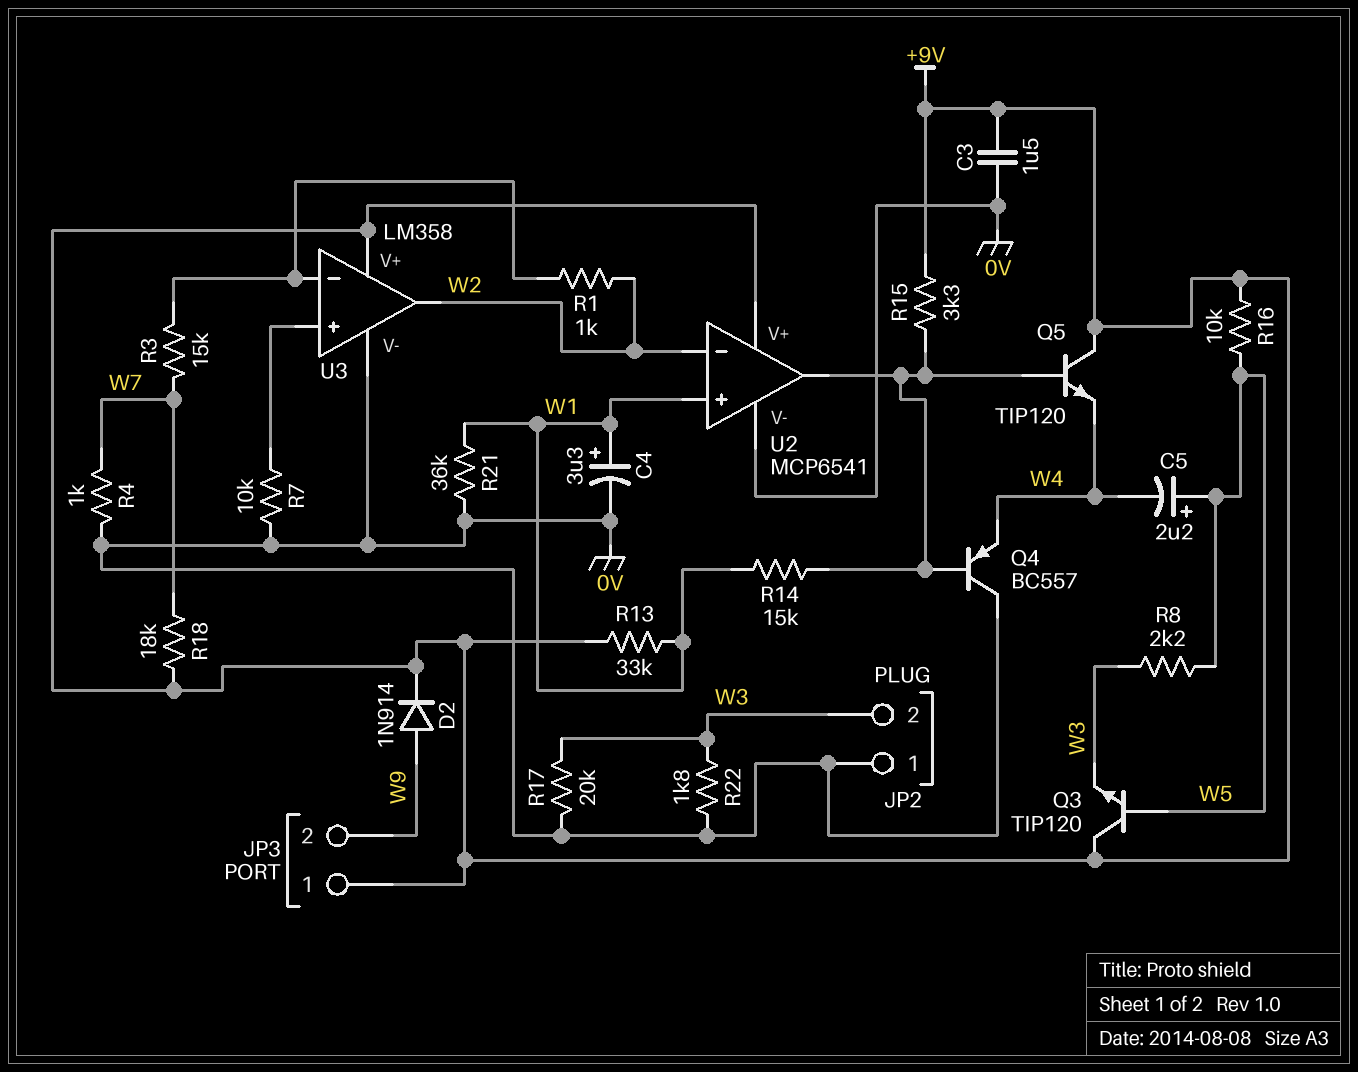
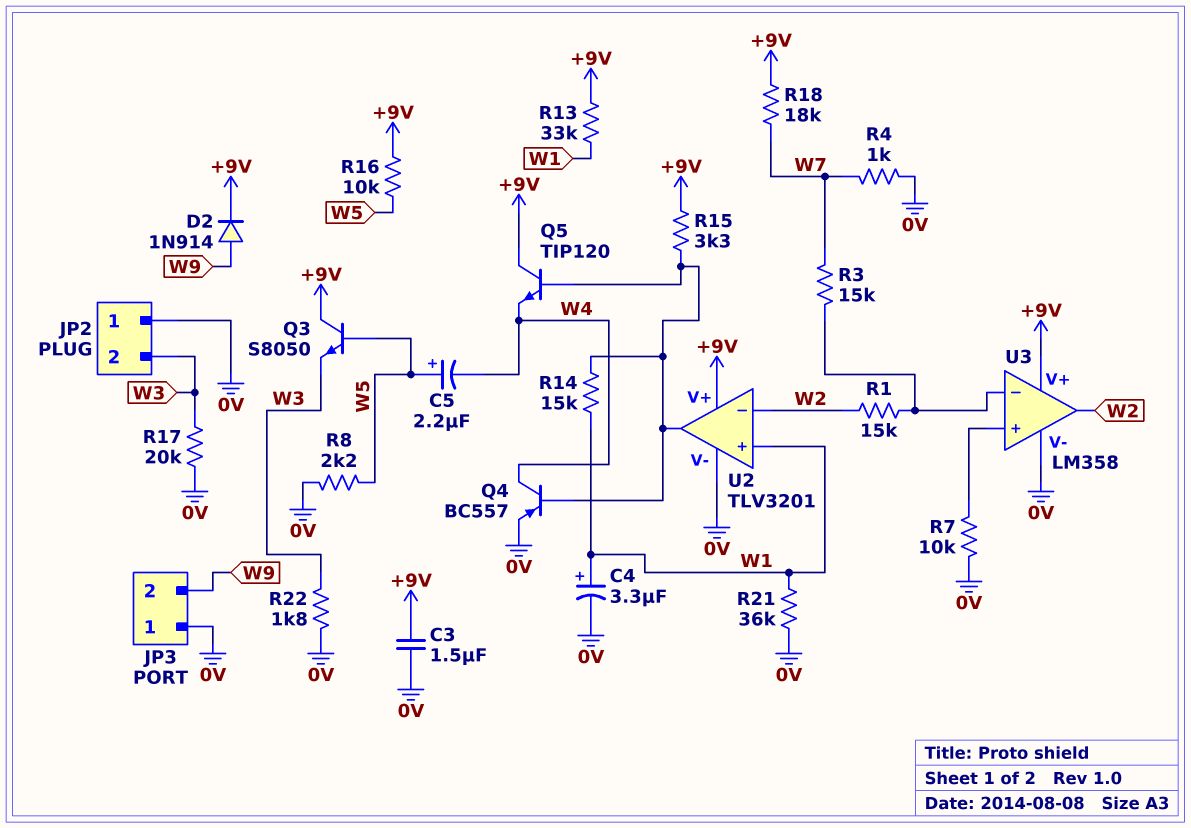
JP3 pin 1: +9V -> 0V
Q3: NPN TIP120 (B W5, C +9V, E W3) -> NPN S8050 (B W5, C +9V, E W3)
Q4: PNP BC557 (B U2/out, C 0V, E W4) -> PNP BC557 (B U2/out, C W4, E 0V)
R1: 1k (U3/in-, W2) -> 15k (U3/in-, W2)
R8: 2.2k (W3, W5) -> 2.2k (0V, W5)
U2: MCP6541 -> TLV3201

